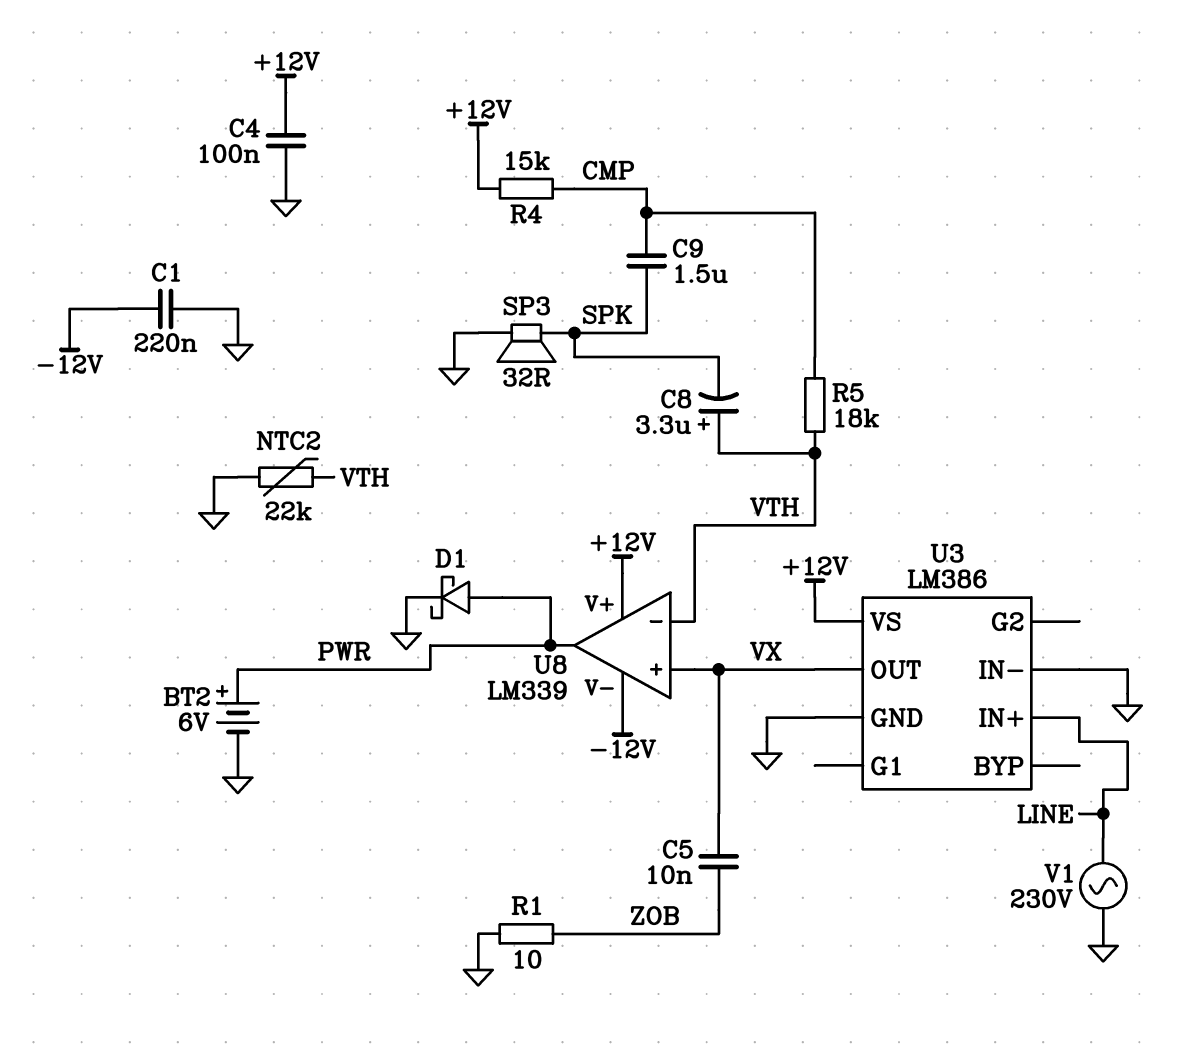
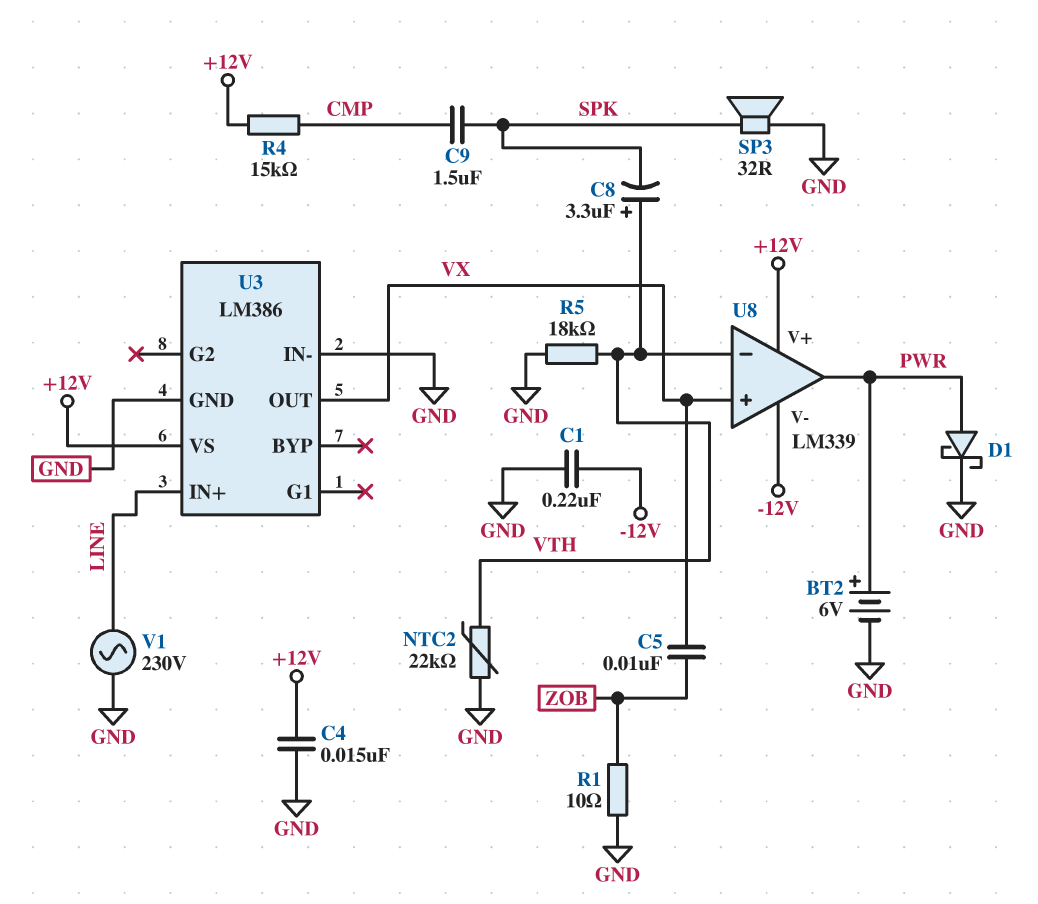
C4: 100nF (+12V, GND) -> 15nF (+12V, GND)
R5: 18k (CMP, VTH) -> 18k (GND, VTH)

